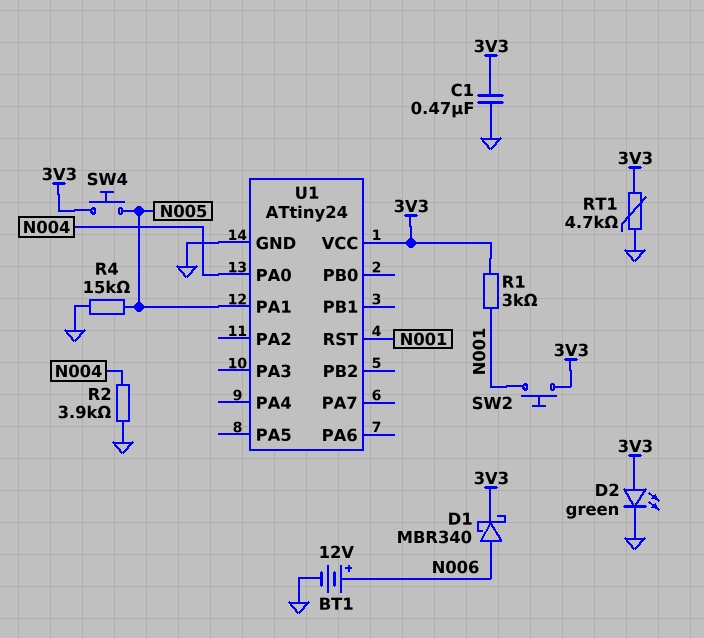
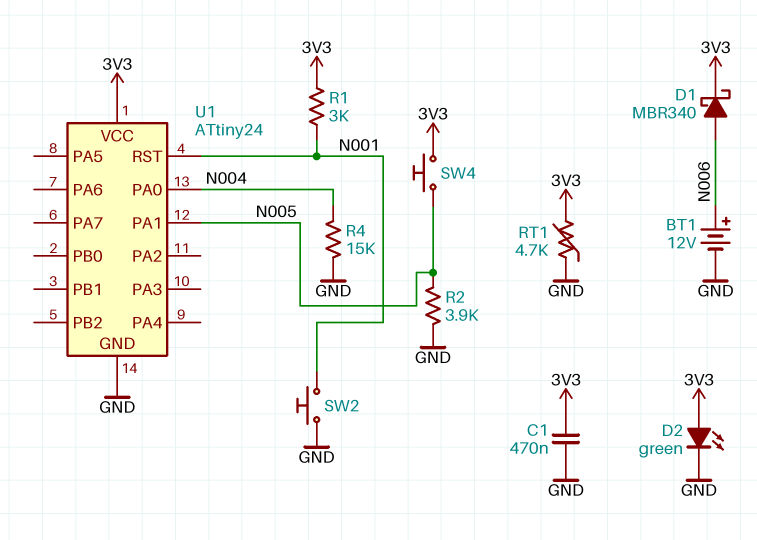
R2: 3.9k (GND, N004) -> 3.9k (GND, N005)
R4: 15k (GND, N005) -> 15k (GND, N004)
SW2: button (3V3, N001) -> button (GND, N001)

